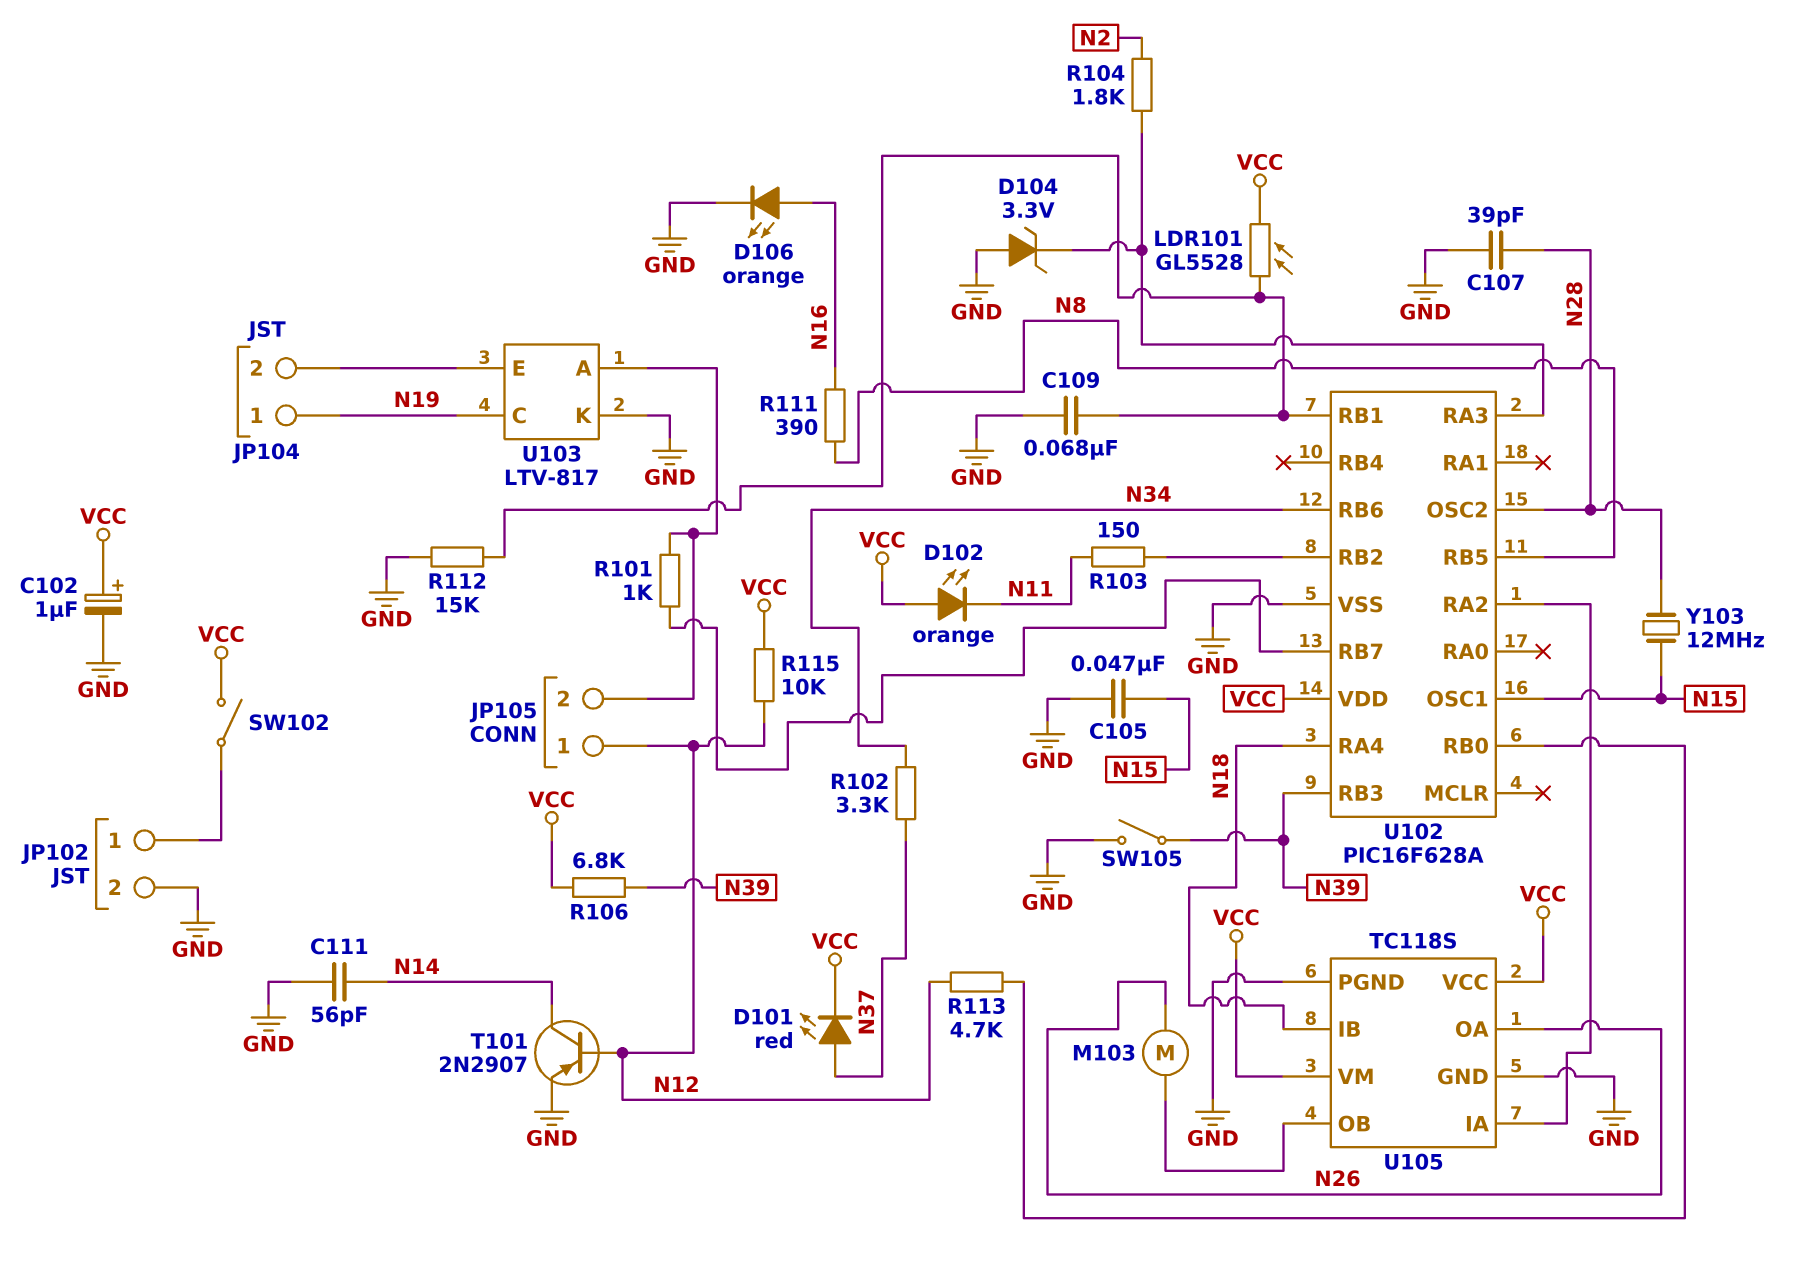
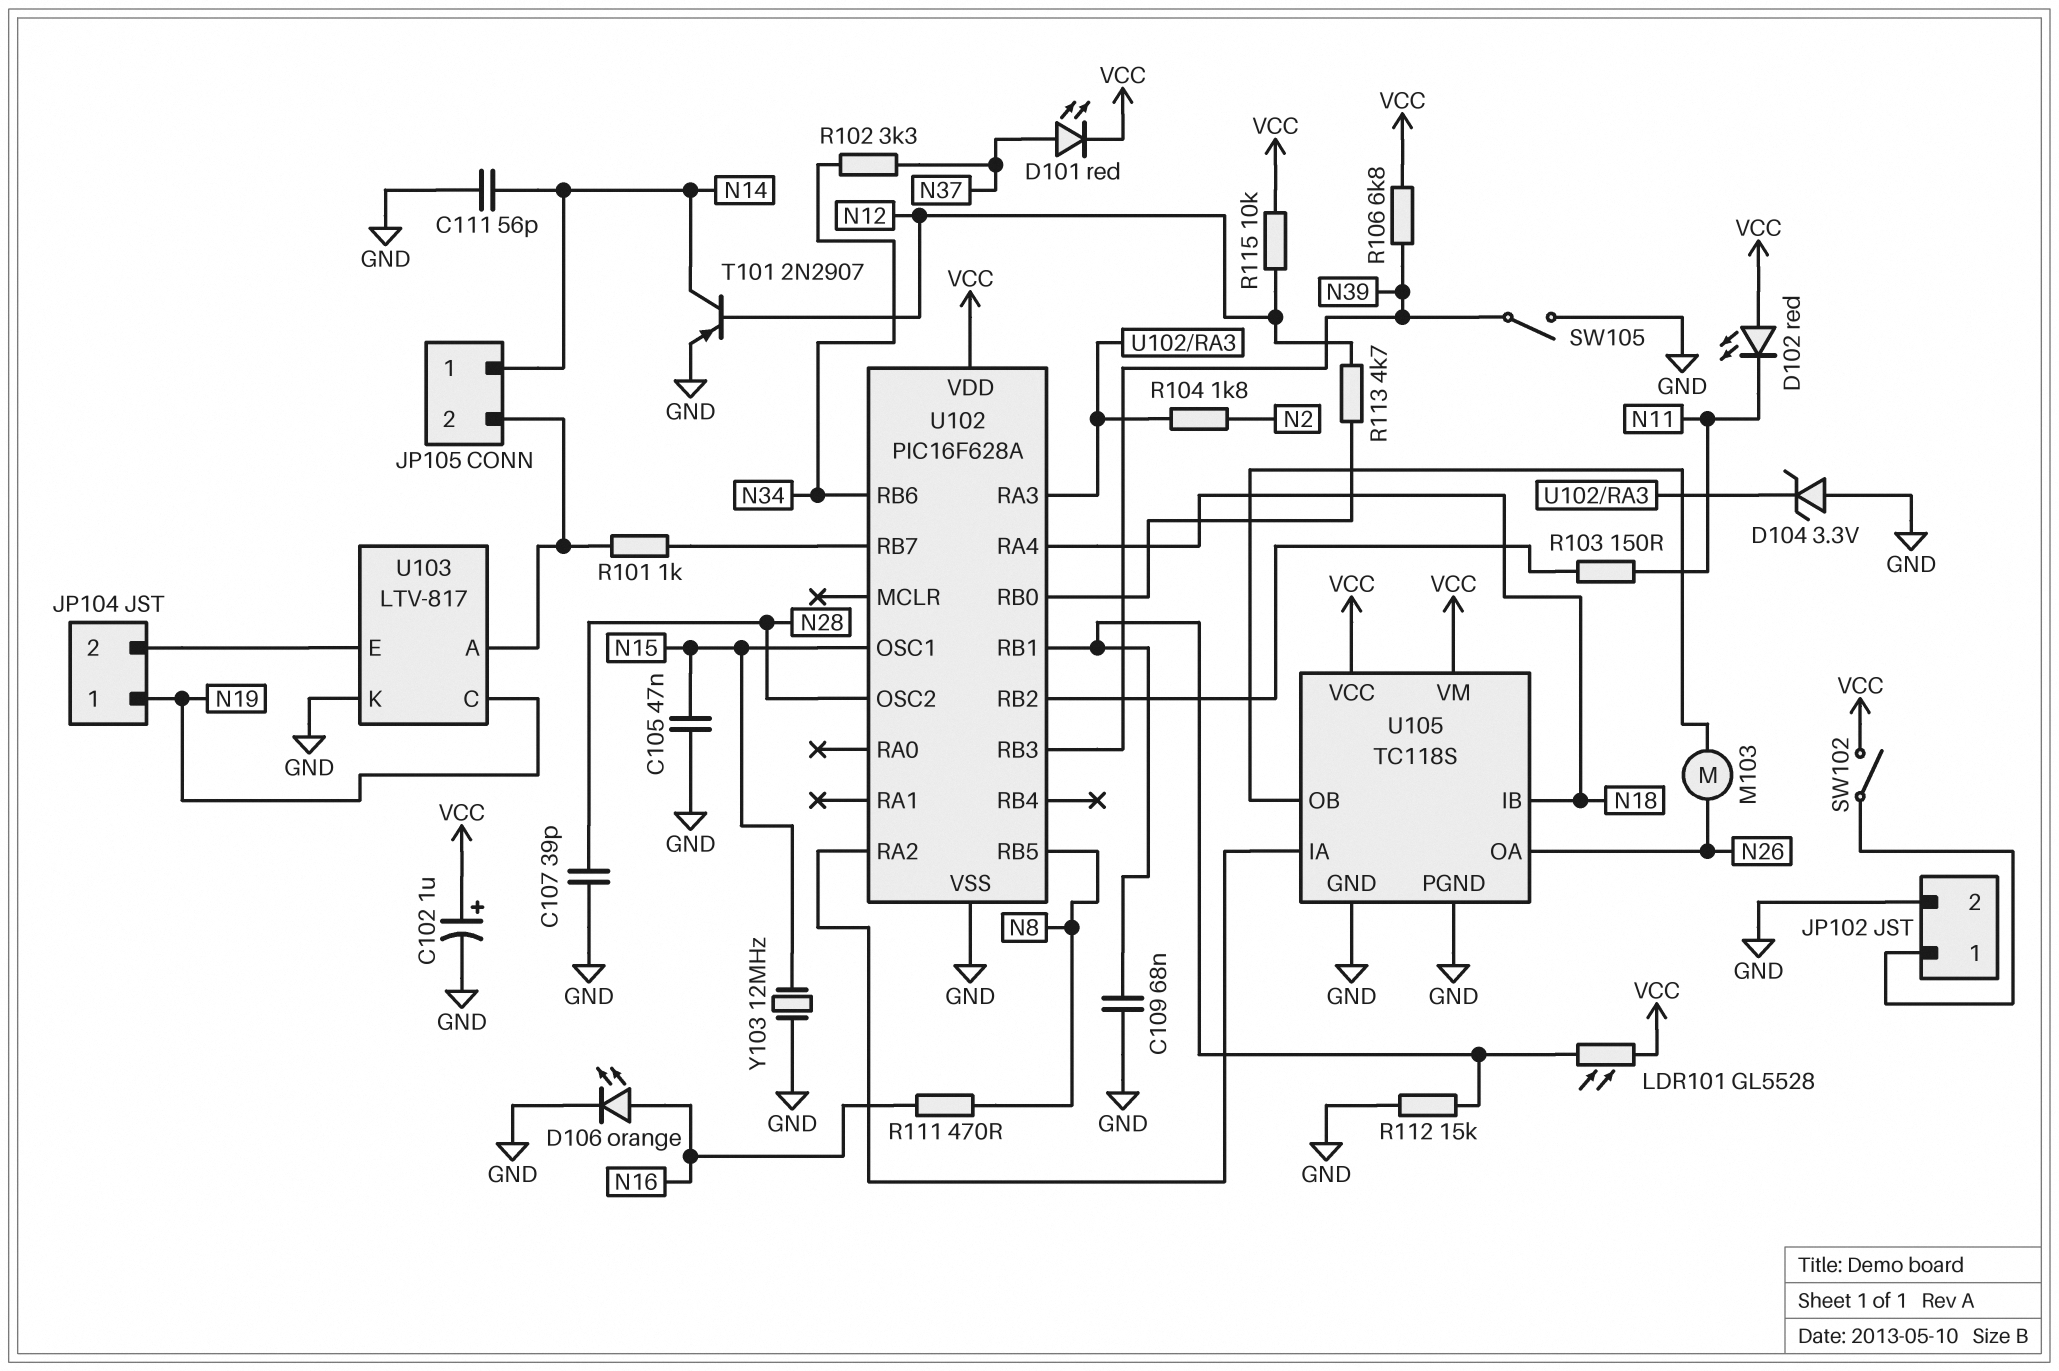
D102: LED orange (A VCC, K N11) -> LED red (A VCC, K N11)
JP105 pin 1: N12 -> N14
R111: 390 (N8, N16) -> 470 (N8, N16)
Y103: 12MHz (N15, N28) -> 12MHz (GND, N15)

